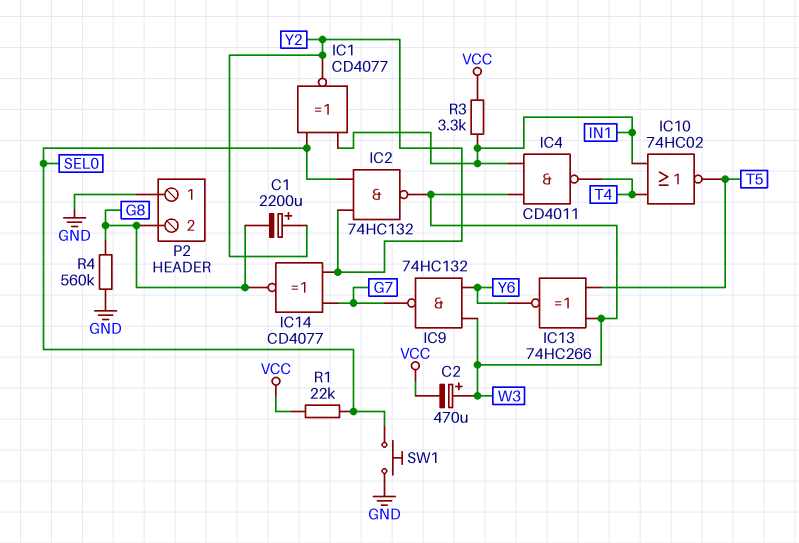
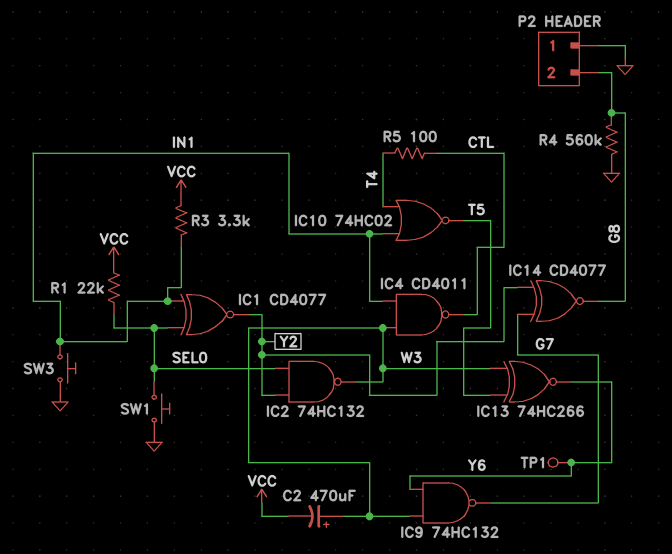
C1: 2200uF (plus Y2, minus G8) -> none
IC4: NAND CD4011 (in IN1, in W3, out T4) -> NAND CD4011 (in IN1, in W3, out CTL)
R5: none -> 100 (CTL, T4)
SW3: none -> button (GND, IN1)
TP1: none -> test point (Y6)

